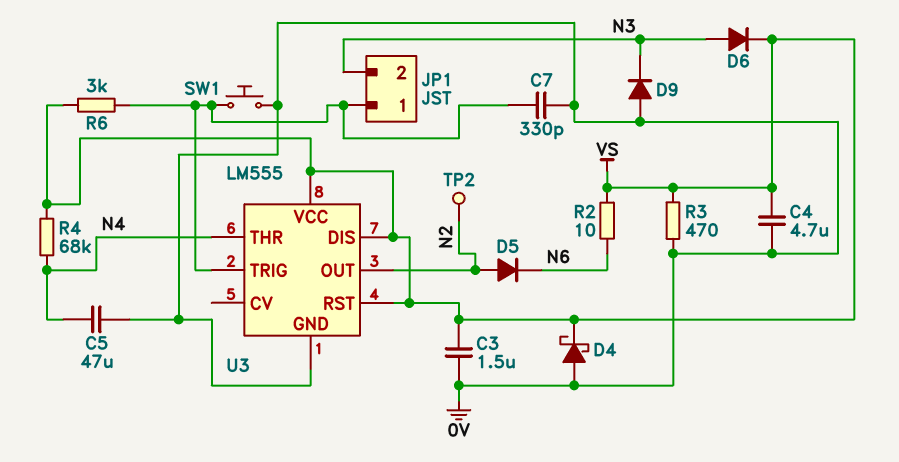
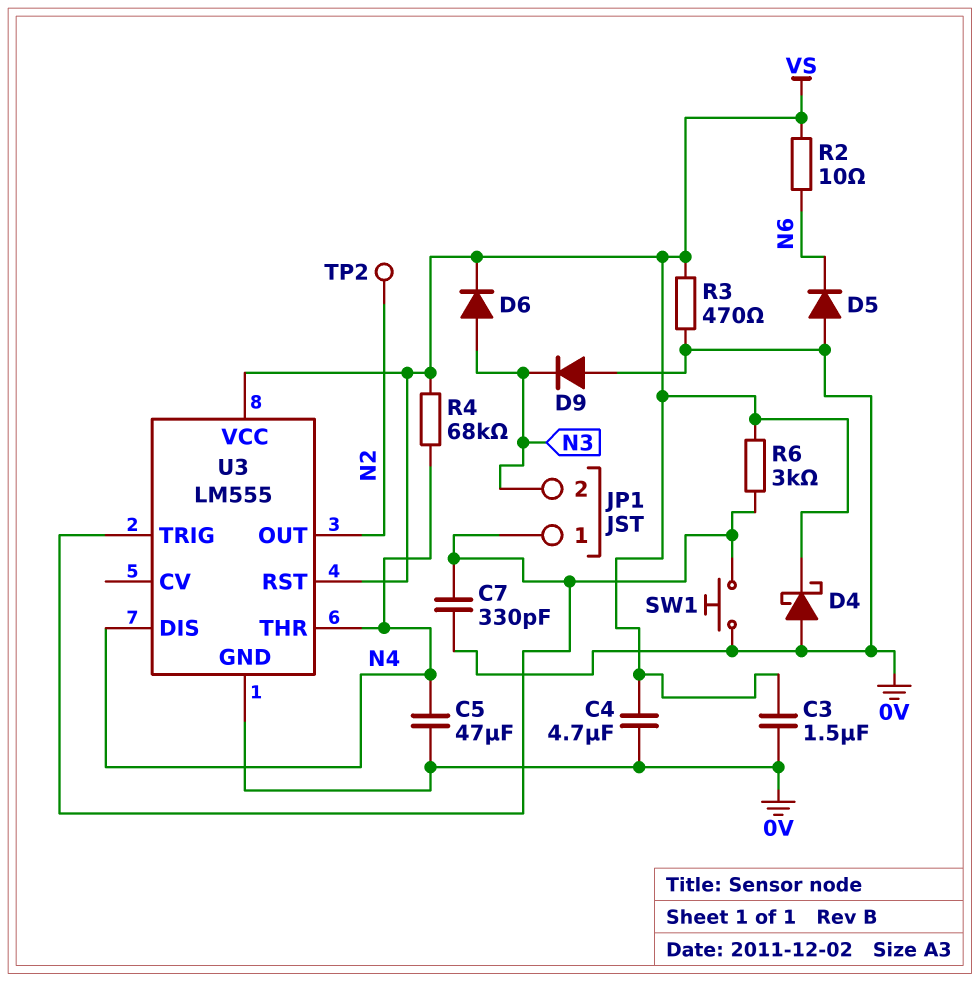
D5: diode (A N2, K N6) -> diode (A 0V, K N6)
U3 pin DIS: VS -> N4

